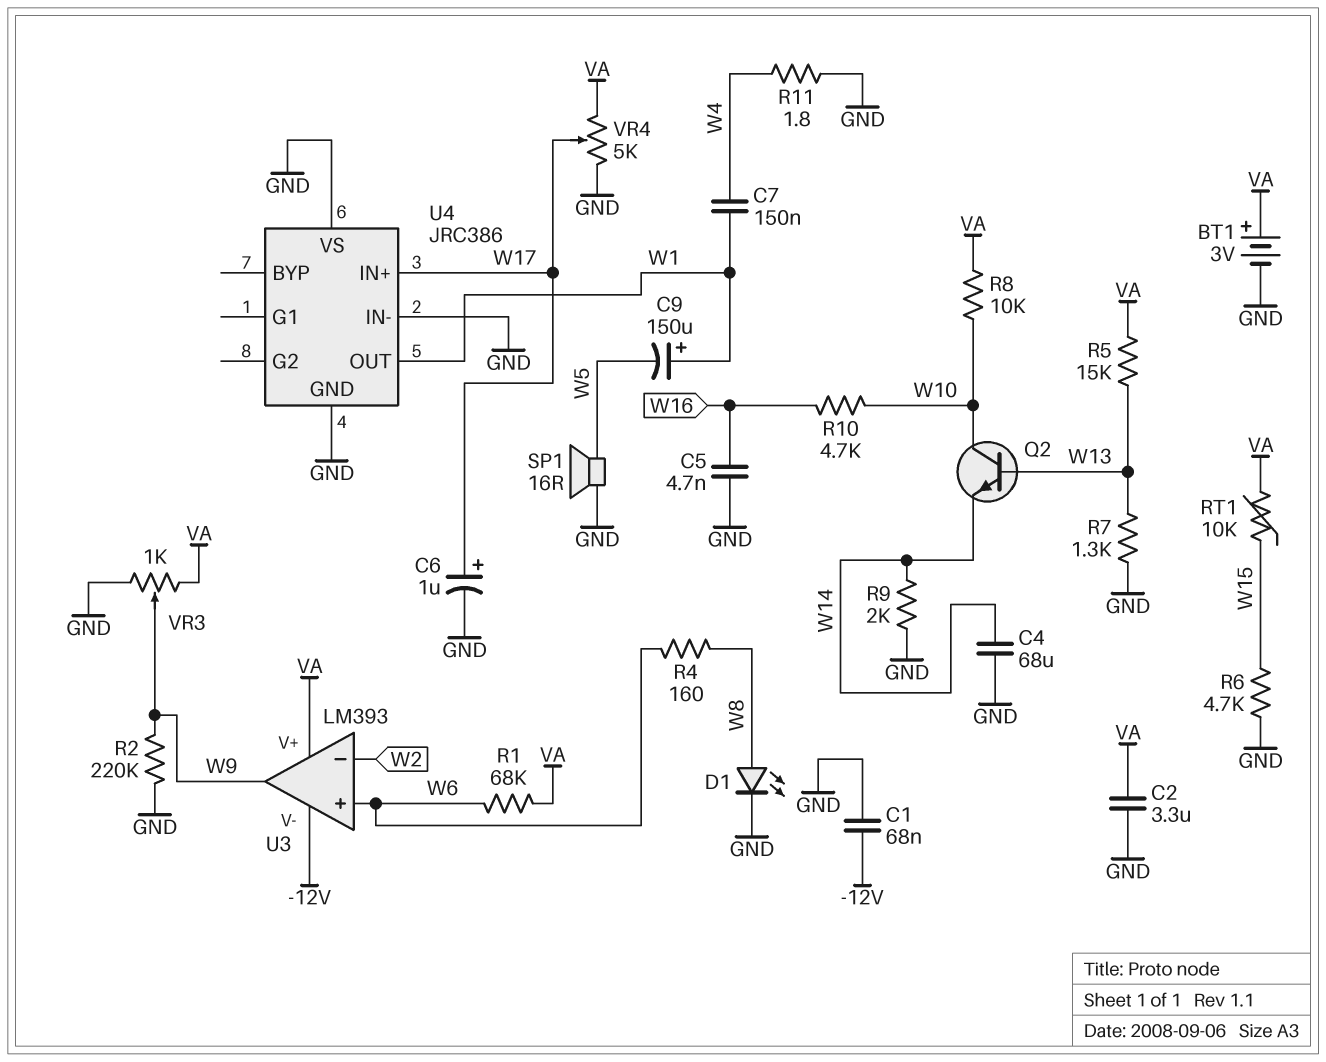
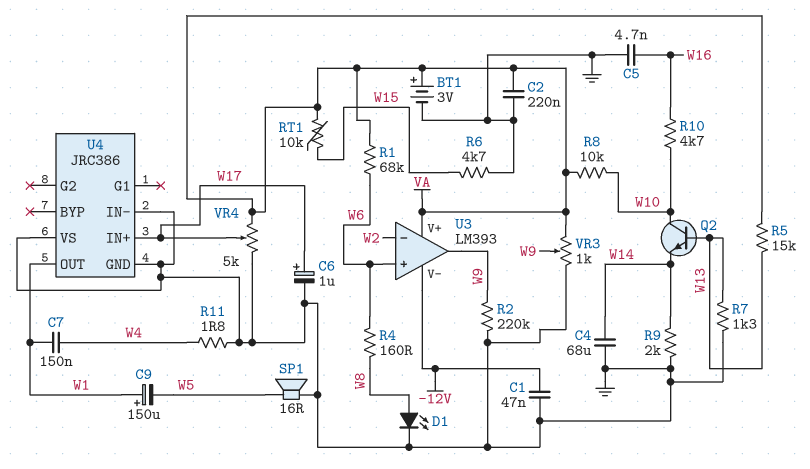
C1: 68nF (-12V, GND) -> 47nF (-12V, GND)
C2: 3.3uF (GND, VA) -> 220nF (GND, VA)

